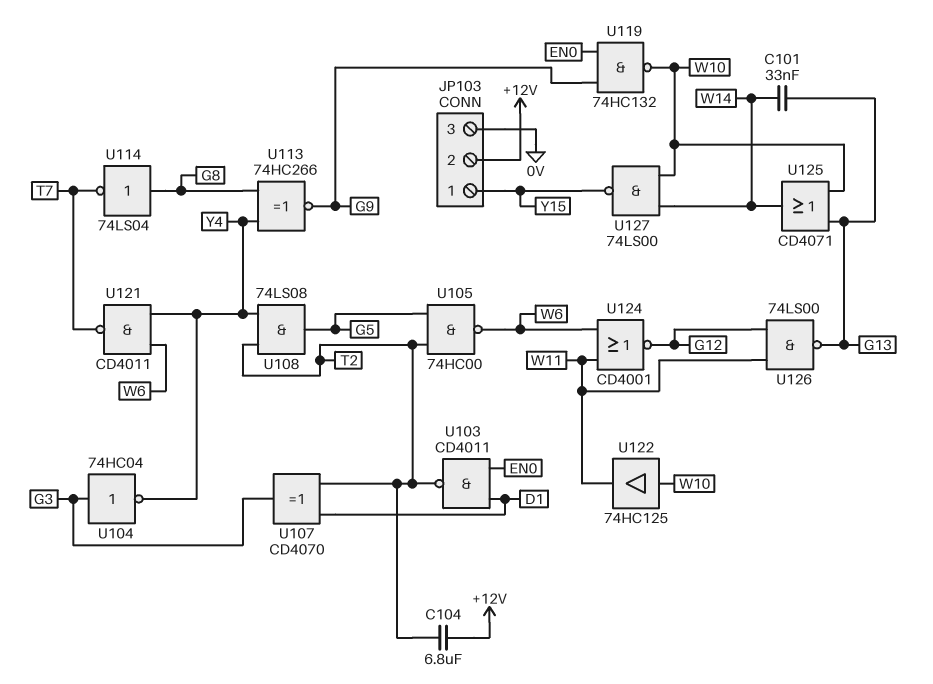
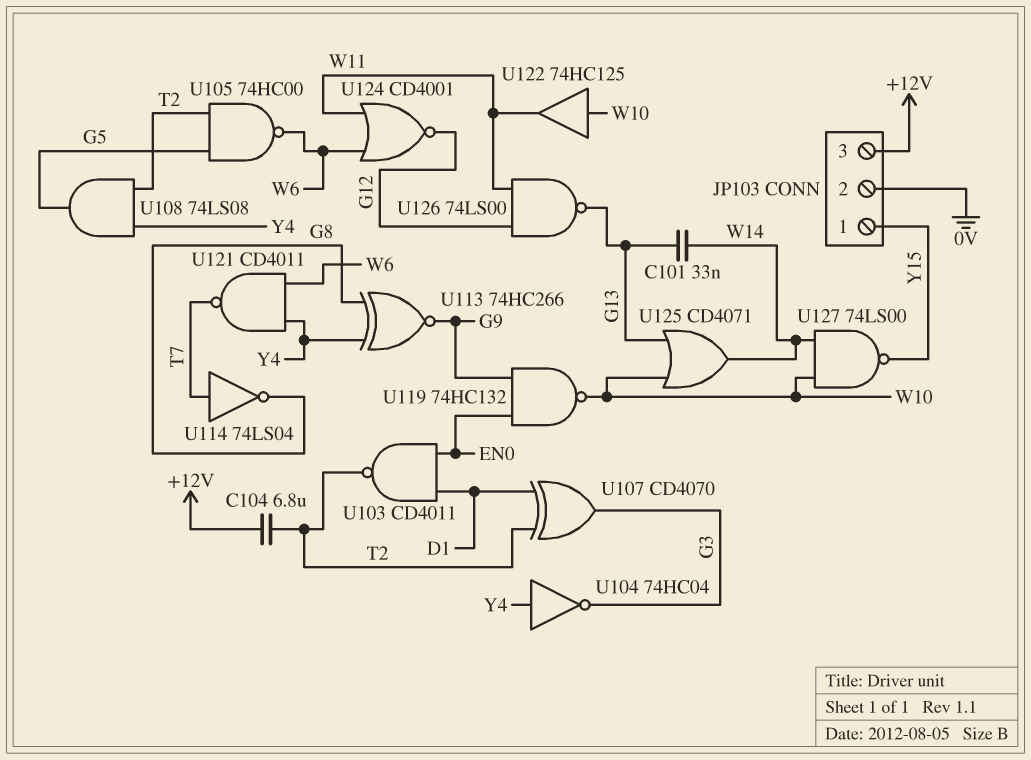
JP103 pin 2: +12V -> 0V
JP103 pin 3: 0V -> +12V
U104: NOT 74HC04 (in G3, out Y4) -> NOT 74HC04 (in Y4, out G3)
U114: NOT 74LS04 (in G8, out T7) -> NOT 74LS04 (in T7, out G8)

